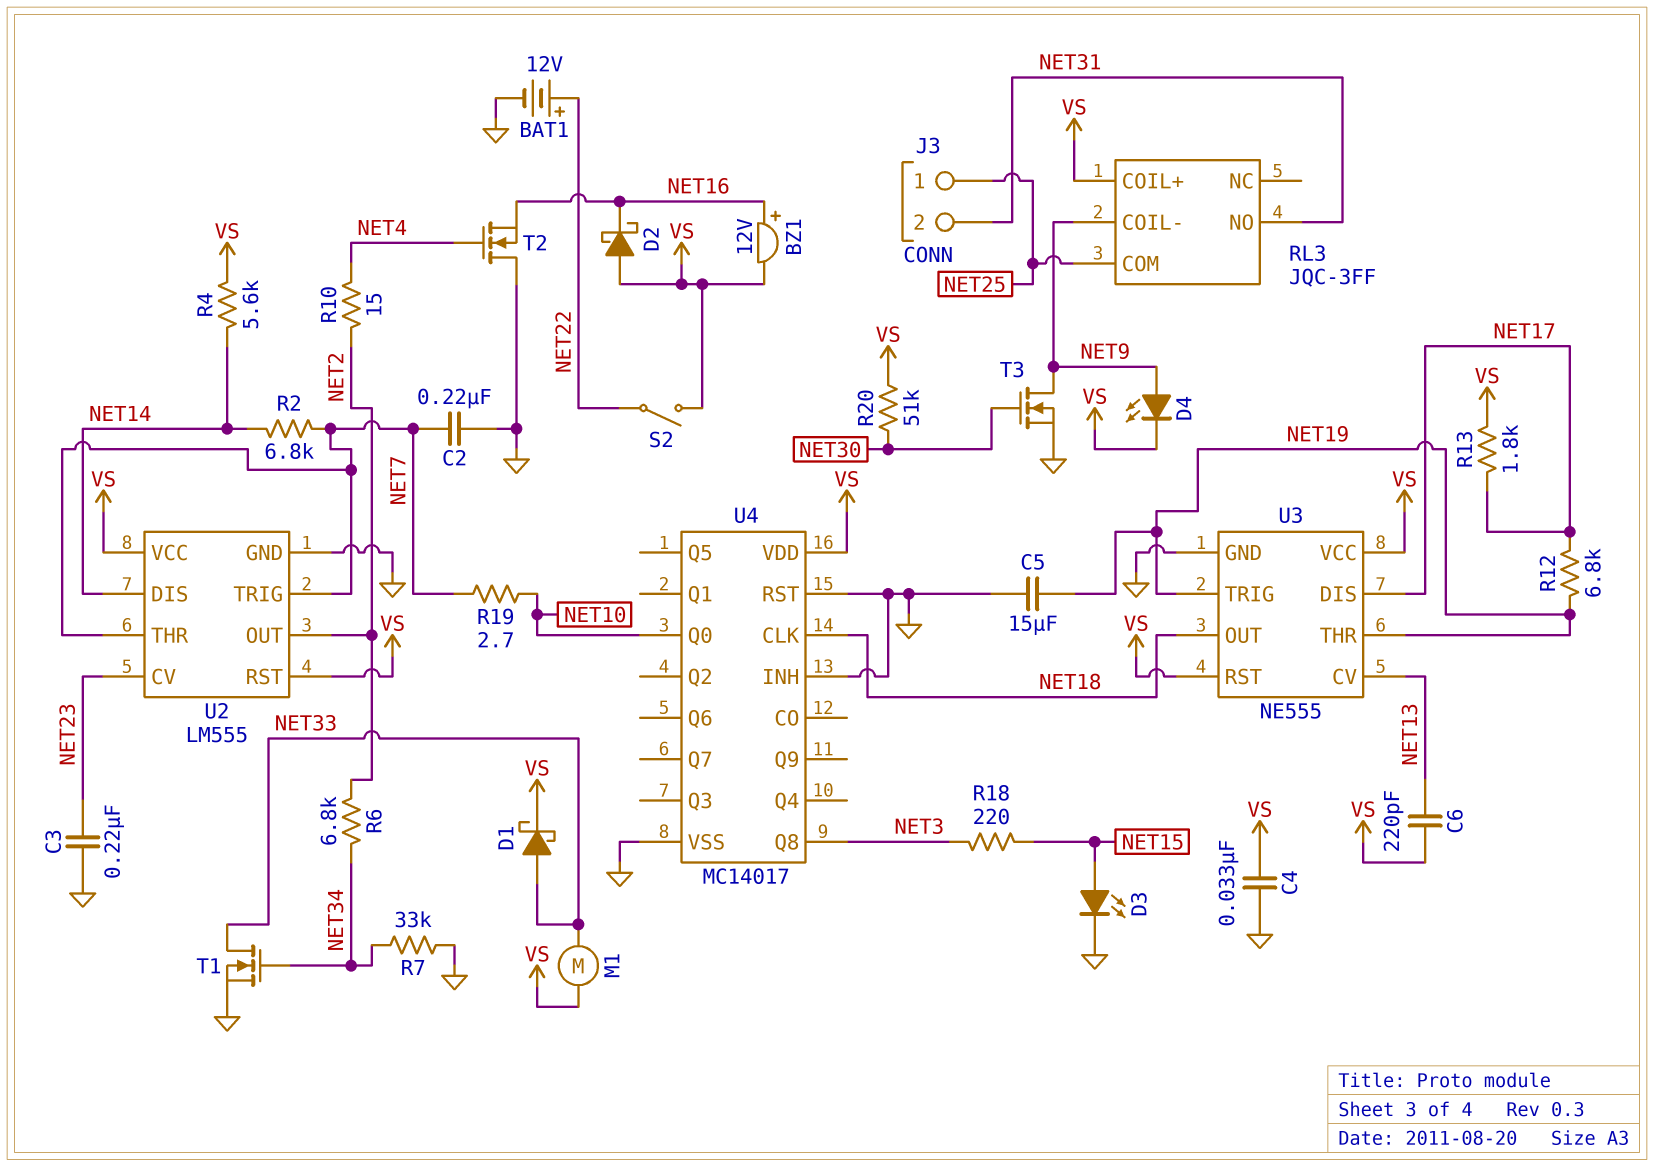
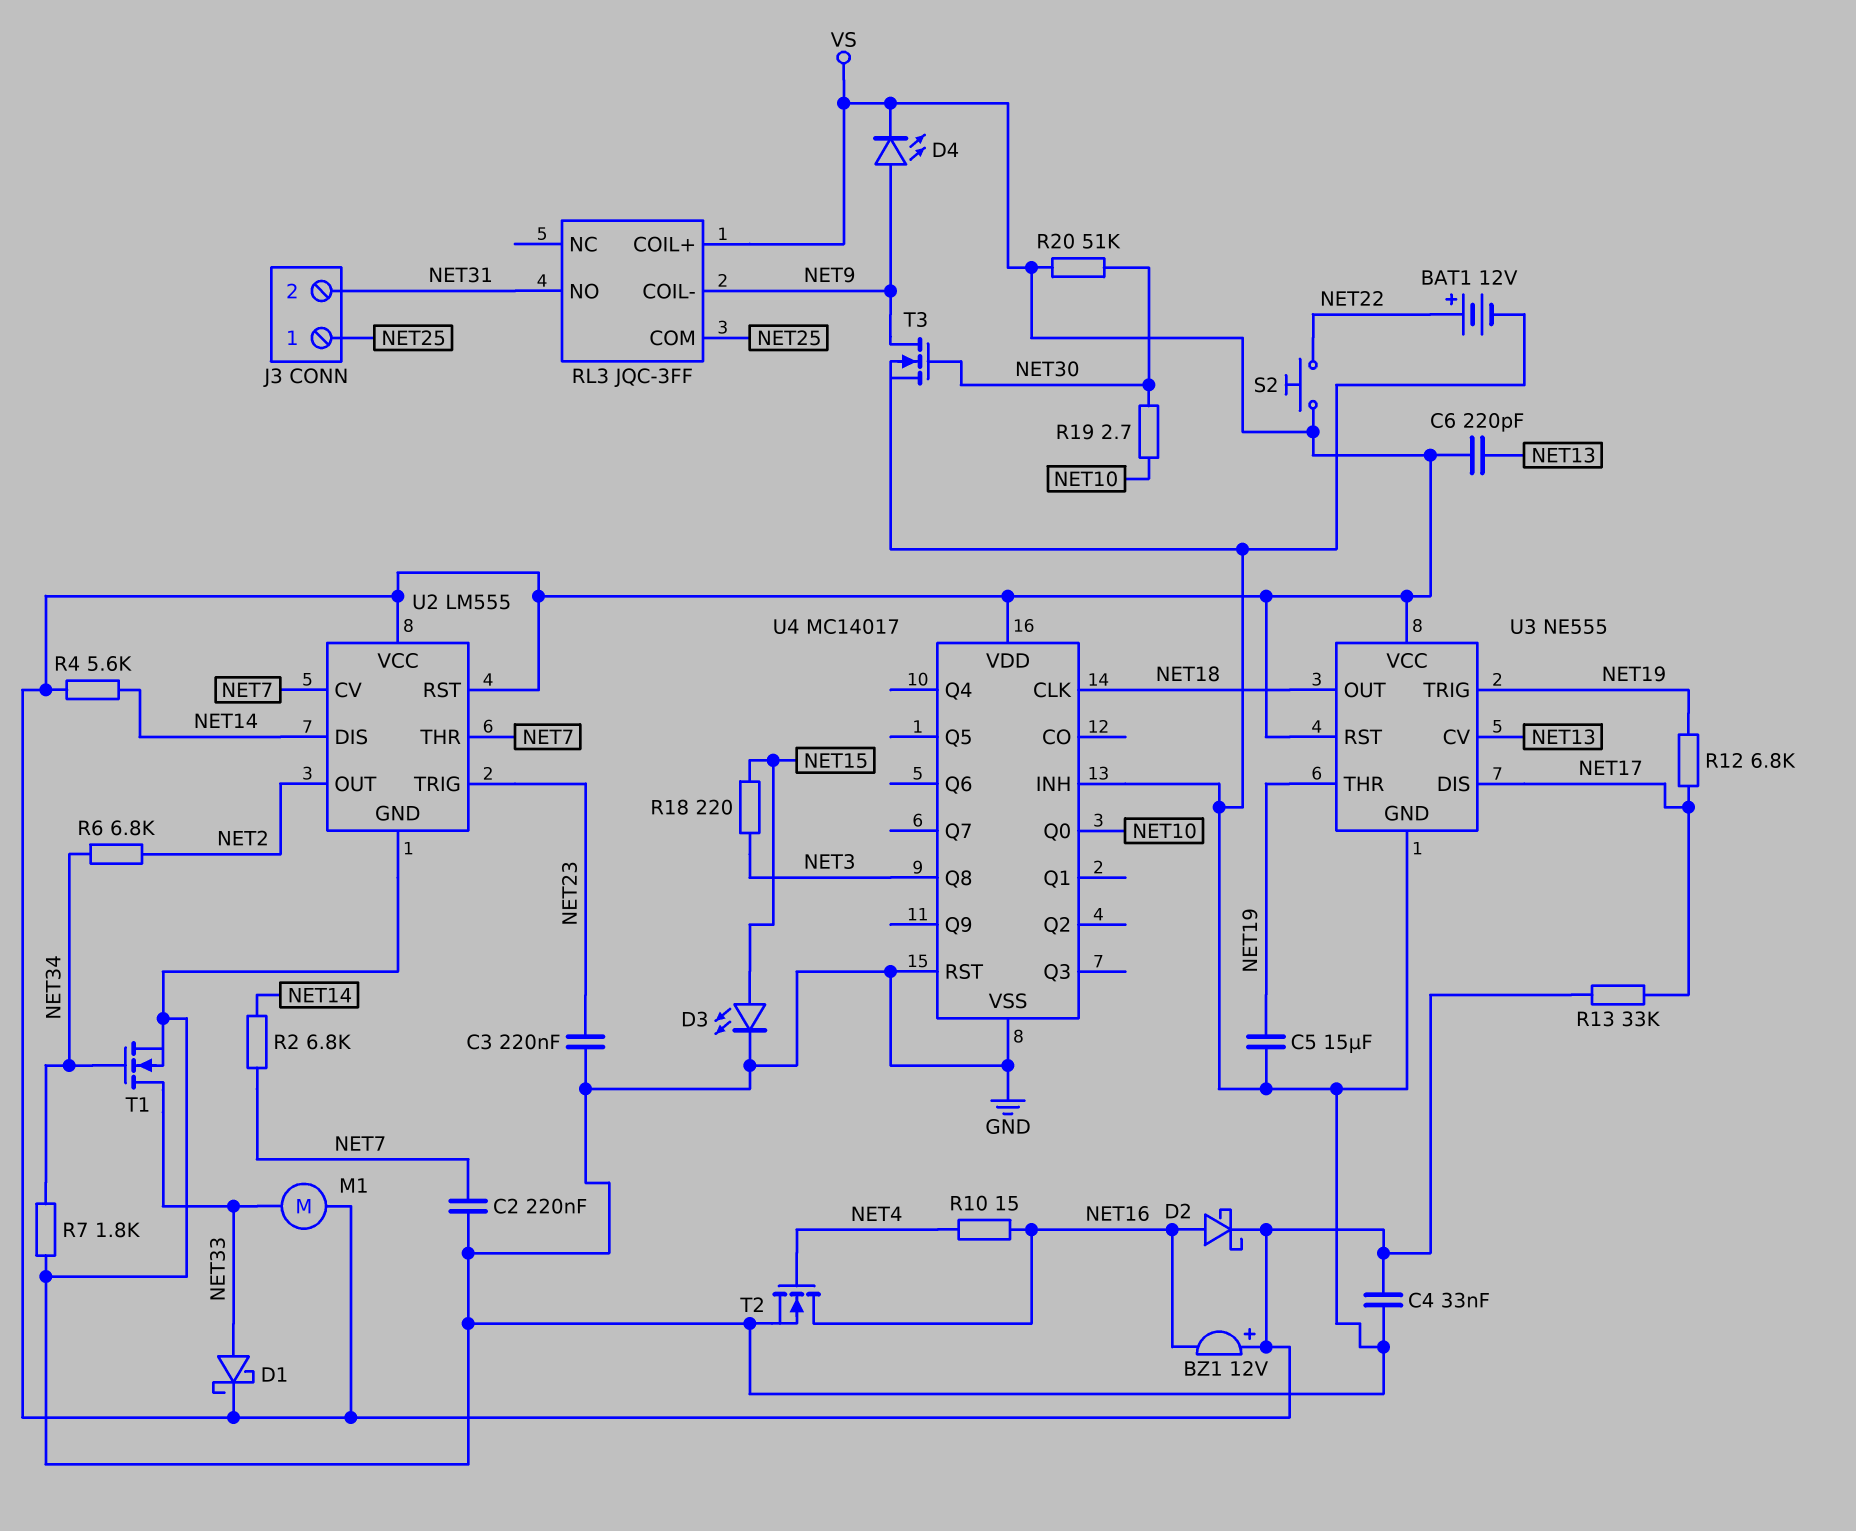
BZ1: buzzer 12V (plus NET16, minus VS) -> buzzer 12V (plus VS, minus NET16)
D2: schottky (A VS, K NET16) -> schottky (A NET16, K VS)
R7: 33k (GND, NET34) -> 1.8k (GND, NET34)
R10: 15 (NET2, NET4) -> 15 (NET4, NET16)
R13: 1.8k (NET17, VS) -> 33k (NET17, VS)
R19: 2.7 (NET7, NET10) -> 2.7 (NET10, NET30)
S2: switch (NET22, VS) -> button (NET22, VS)
T2: NMOS (G NET4, D GND, S NET16) -> NMOS (G NET4, D NET16, S GND)
U2 pin CV: NET23 -> NET7
U2 pin TRIG: NET7 -> NET23

